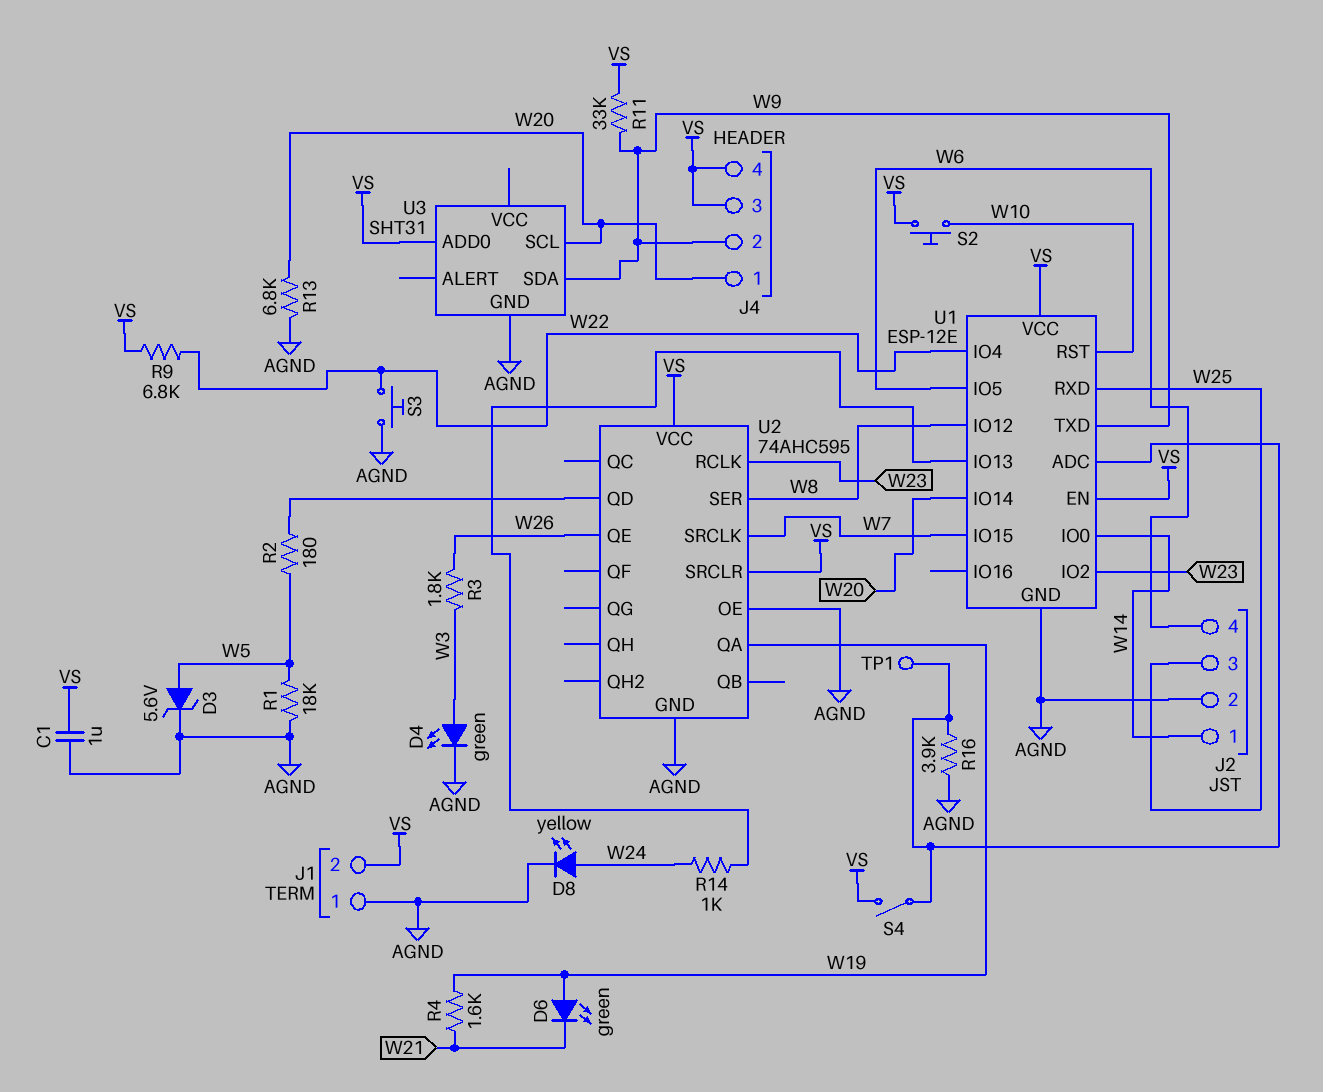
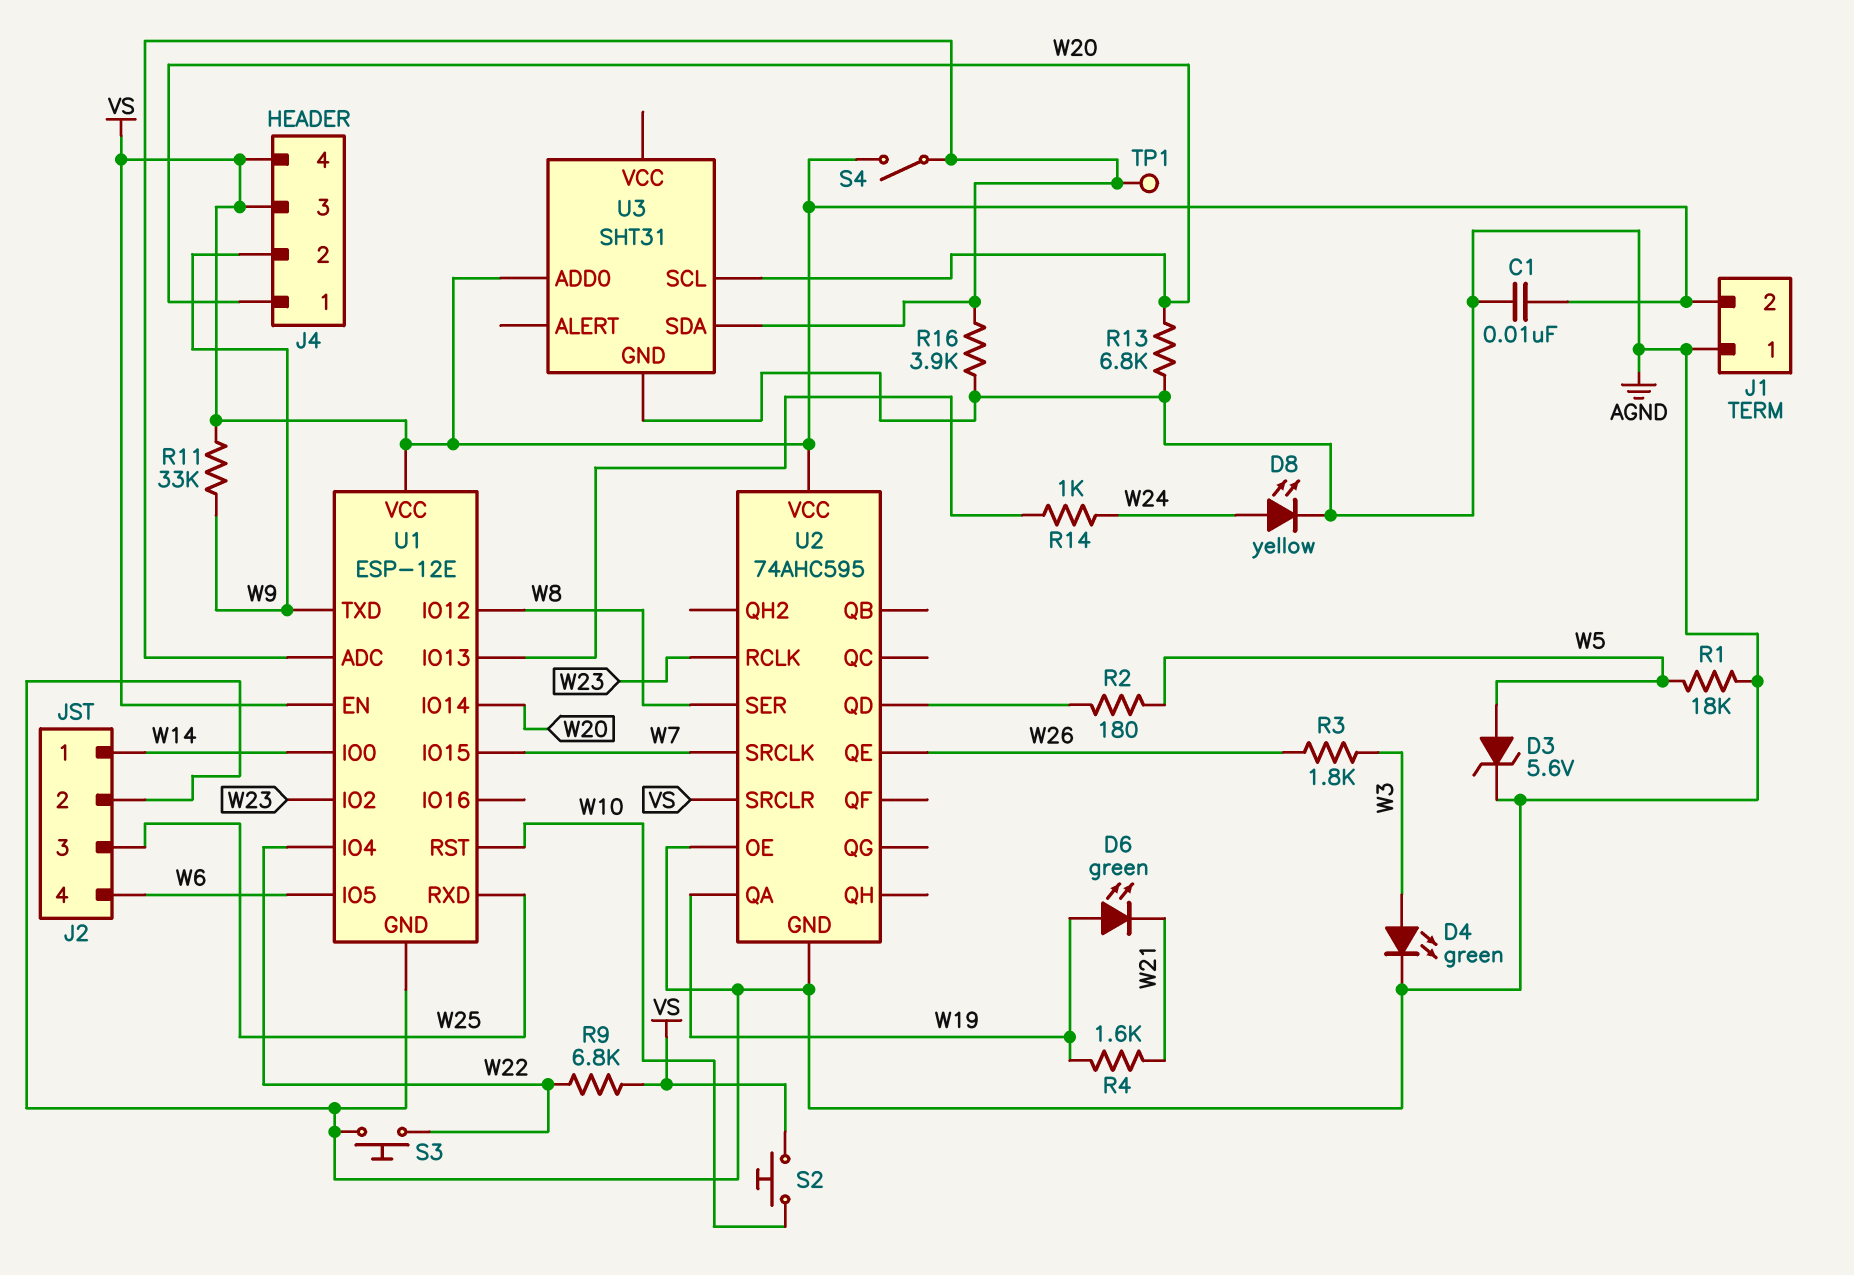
C1: 1uF (AGND, VS) -> 10nF (AGND, VS)
U3 pin SDA: W9 -> U1/ADC

